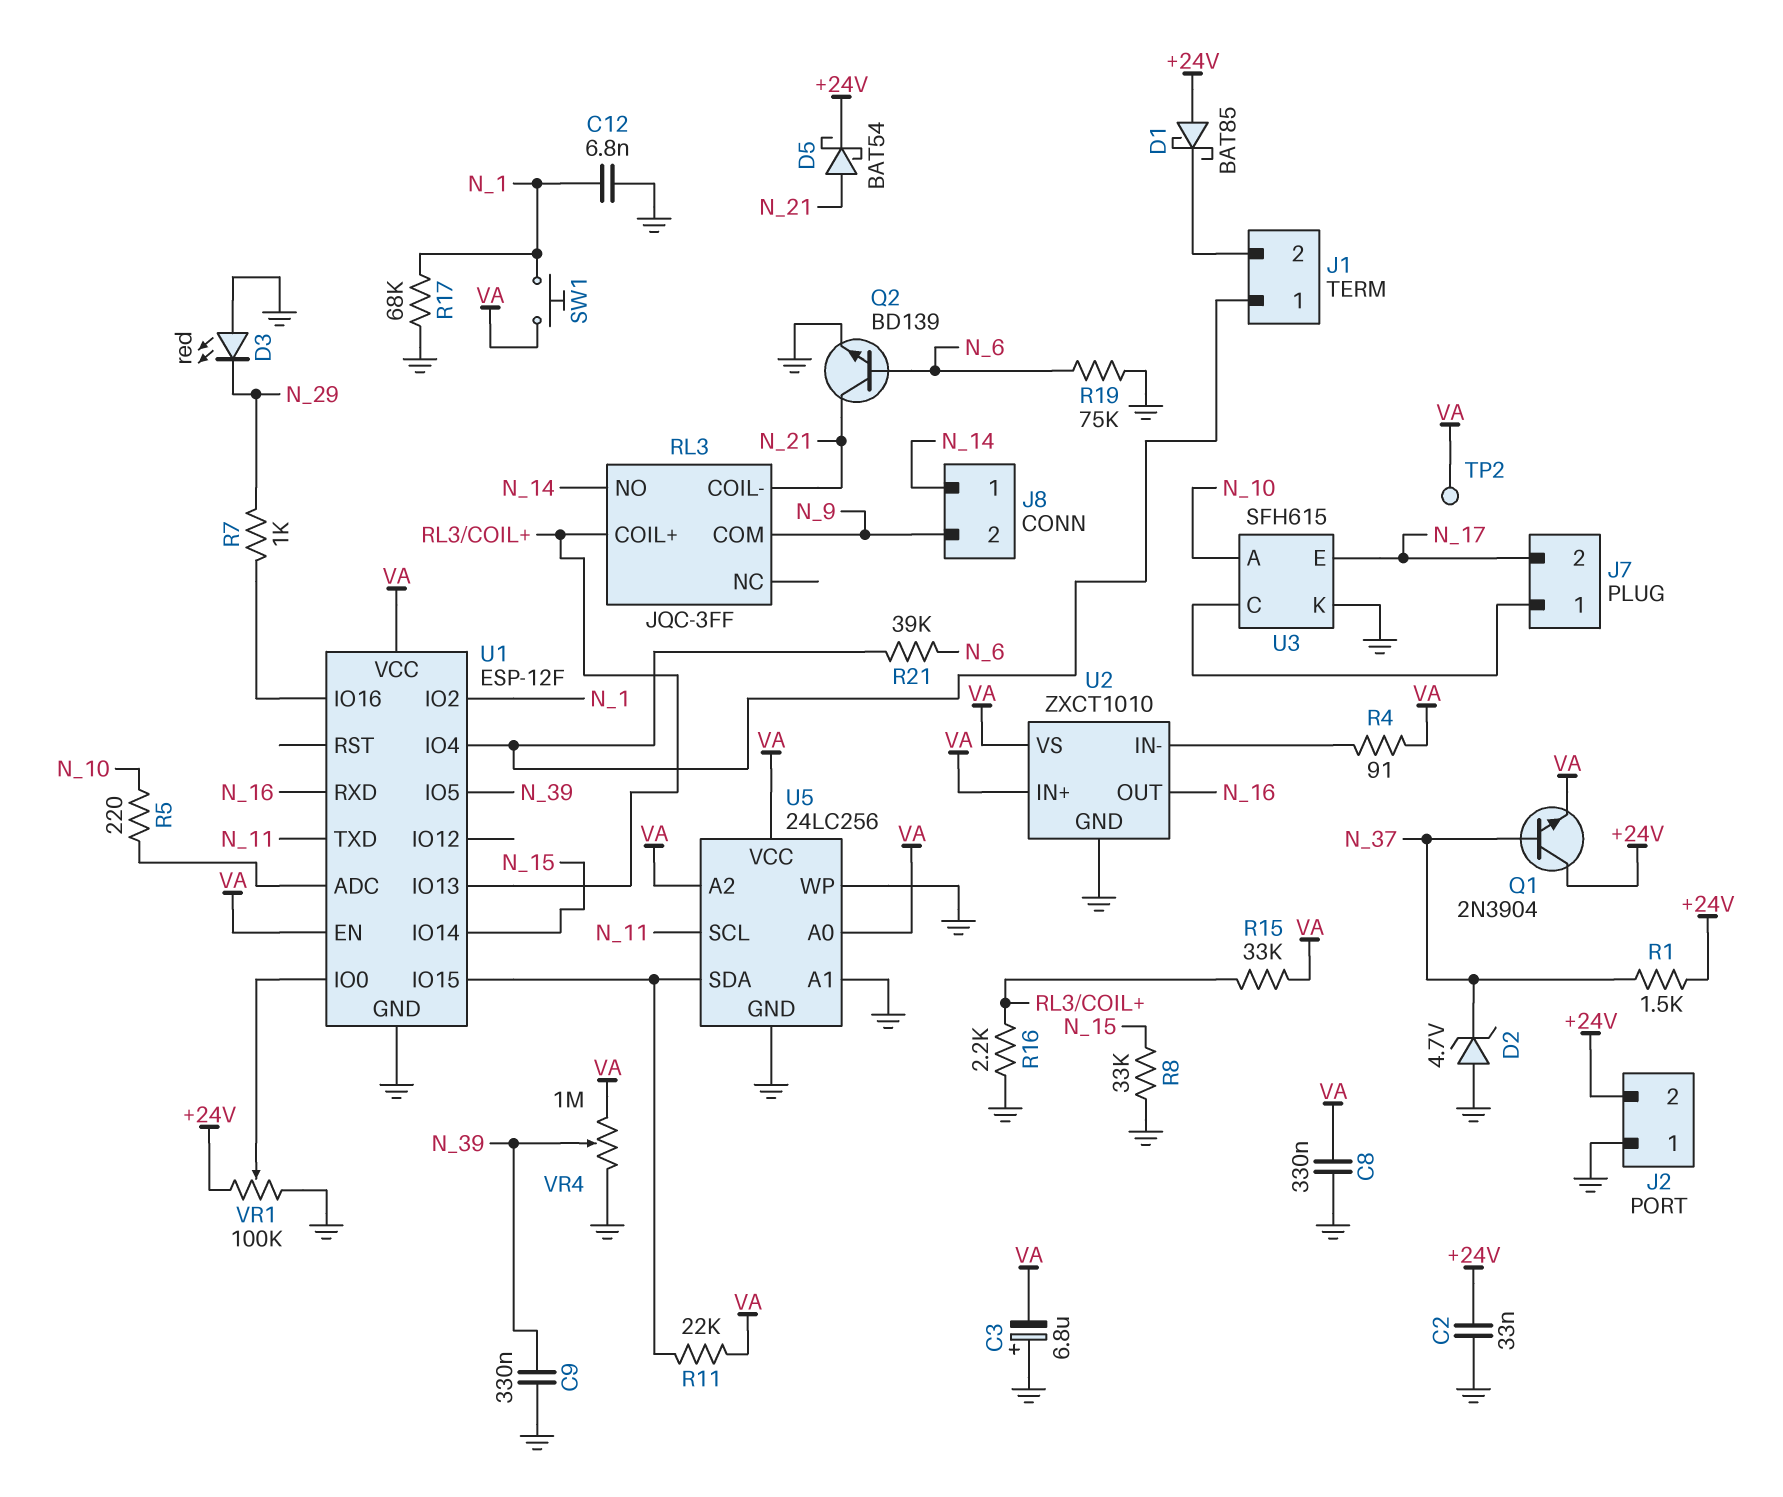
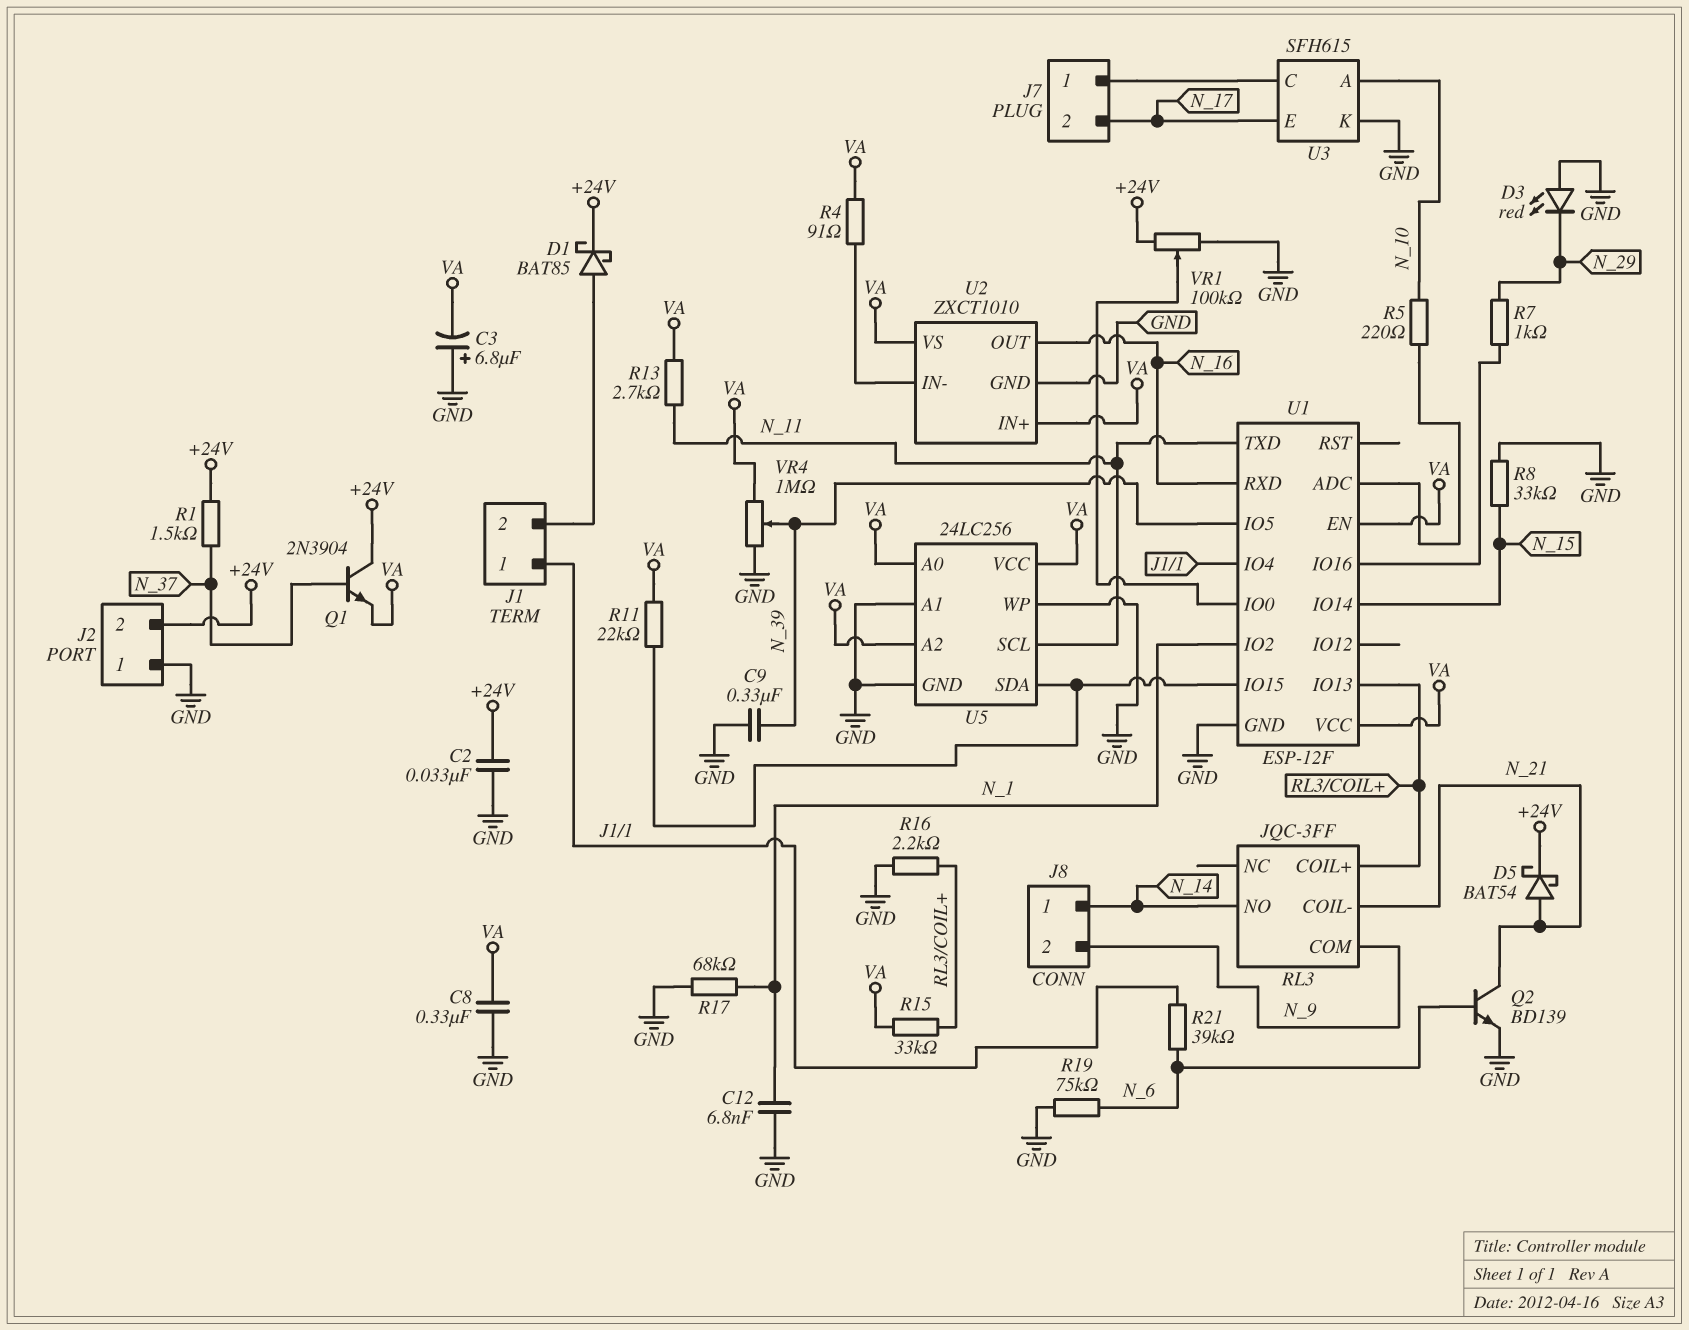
D1: schottky BAT85 (A +24V, K J1/2) -> schottky BAT85 (A J1/2, K +24V)
D2: zener 4.7V (A GND, K N_37) -> none
R13: none -> 2.7k (N_11, VA)
SW1: button (N_1, VA) -> none
TP2: test point (VA) -> none

